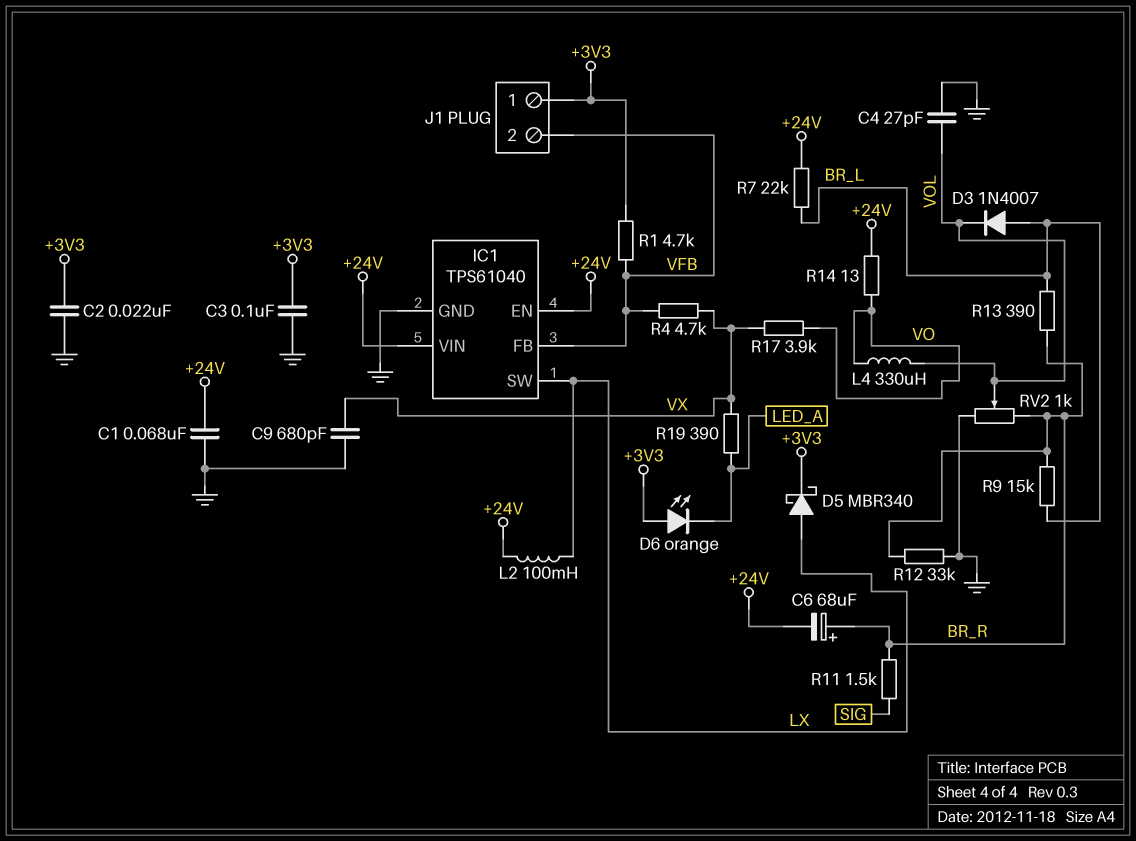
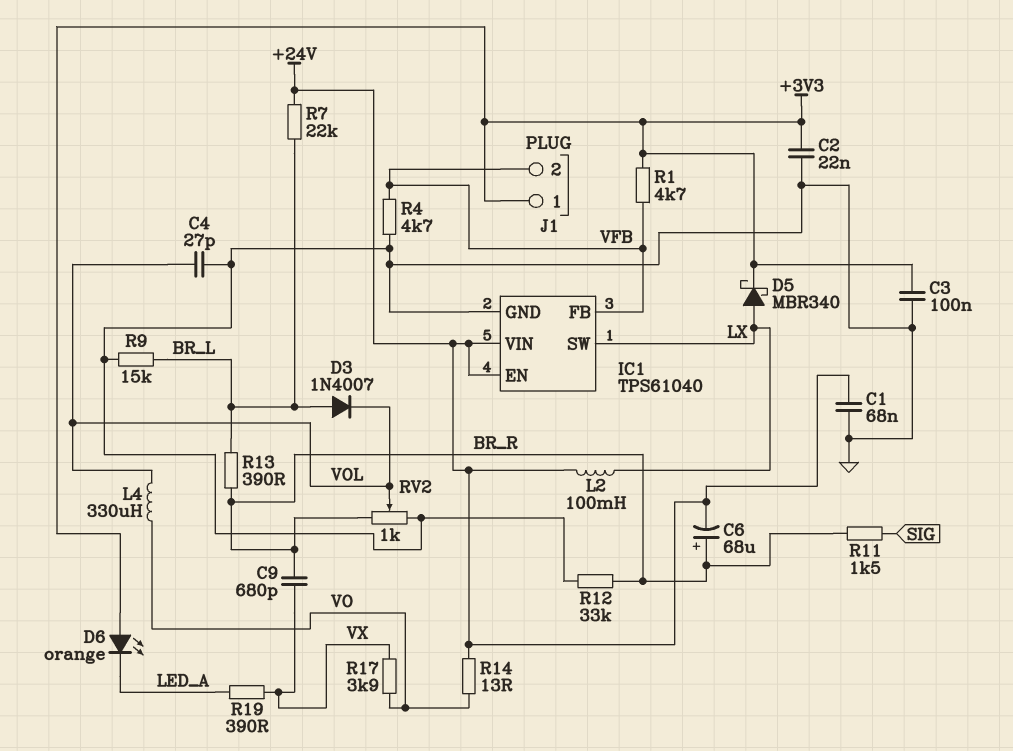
C9: 680pF (GND, VX) -> 680pF (BR_R, VX)
R4: 4.7k (VFB, VX) -> 4.7k (GND, VFB)
R9: 15k (BR_L, BR_R) -> 15k (BR_L, GND)

